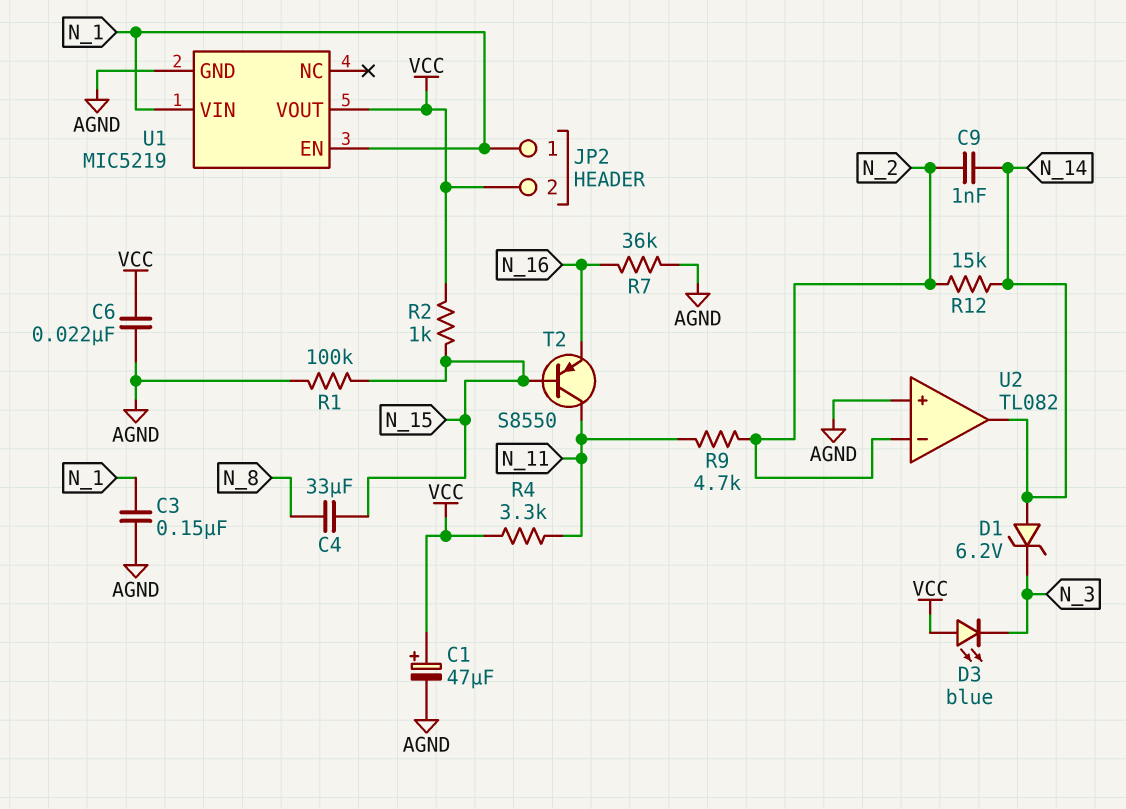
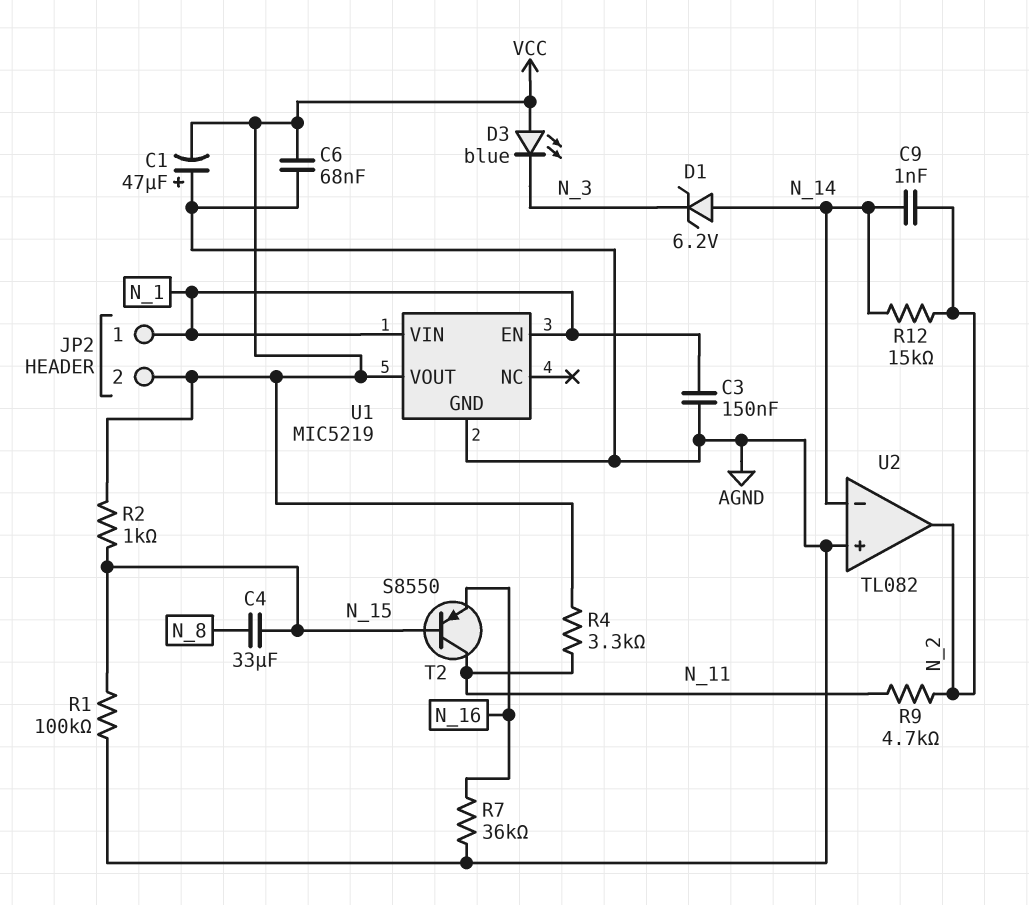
C1: 47uF (plus VCC, minus AGND) -> 47uF (plus AGND, minus VCC)
C6: 22nF (AGND, VCC) -> 68nF (AGND, VCC)
U2 pin in-: N_2 -> N_14
U2 pin out: N_14 -> N_2

